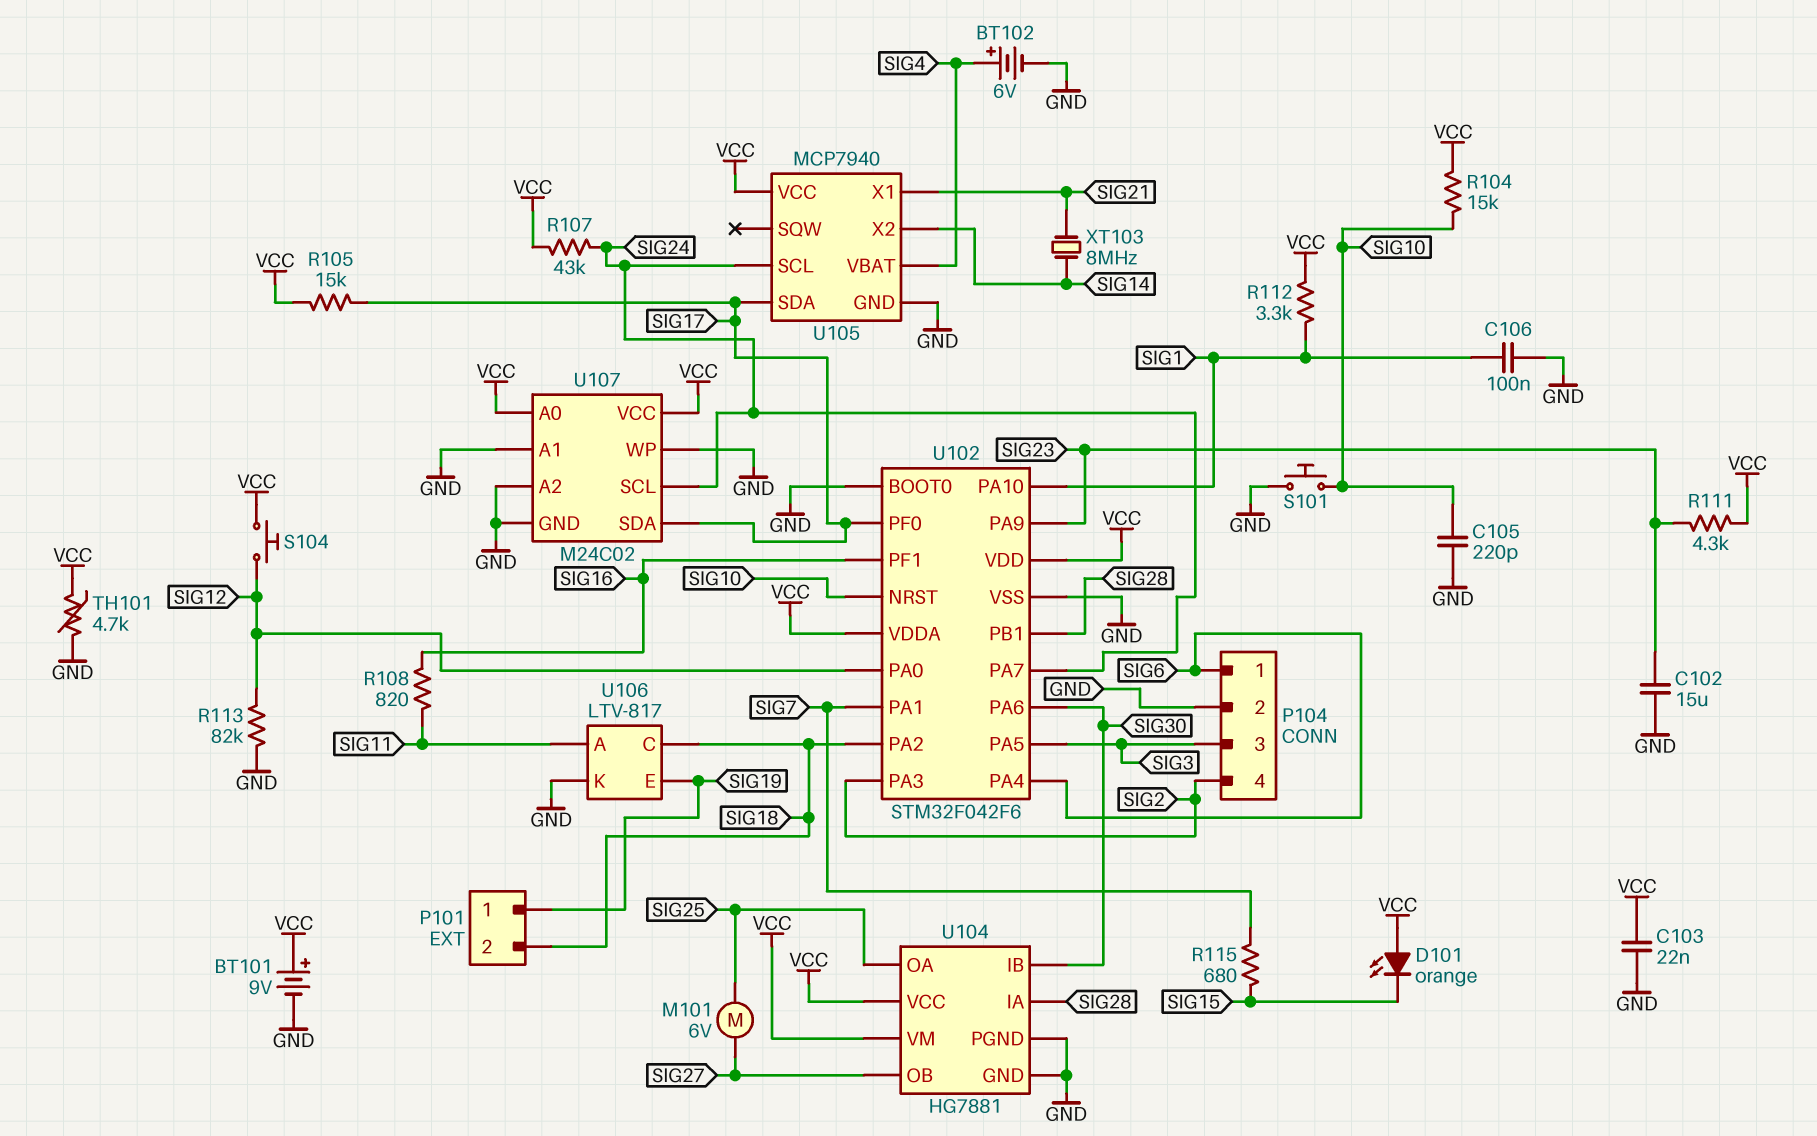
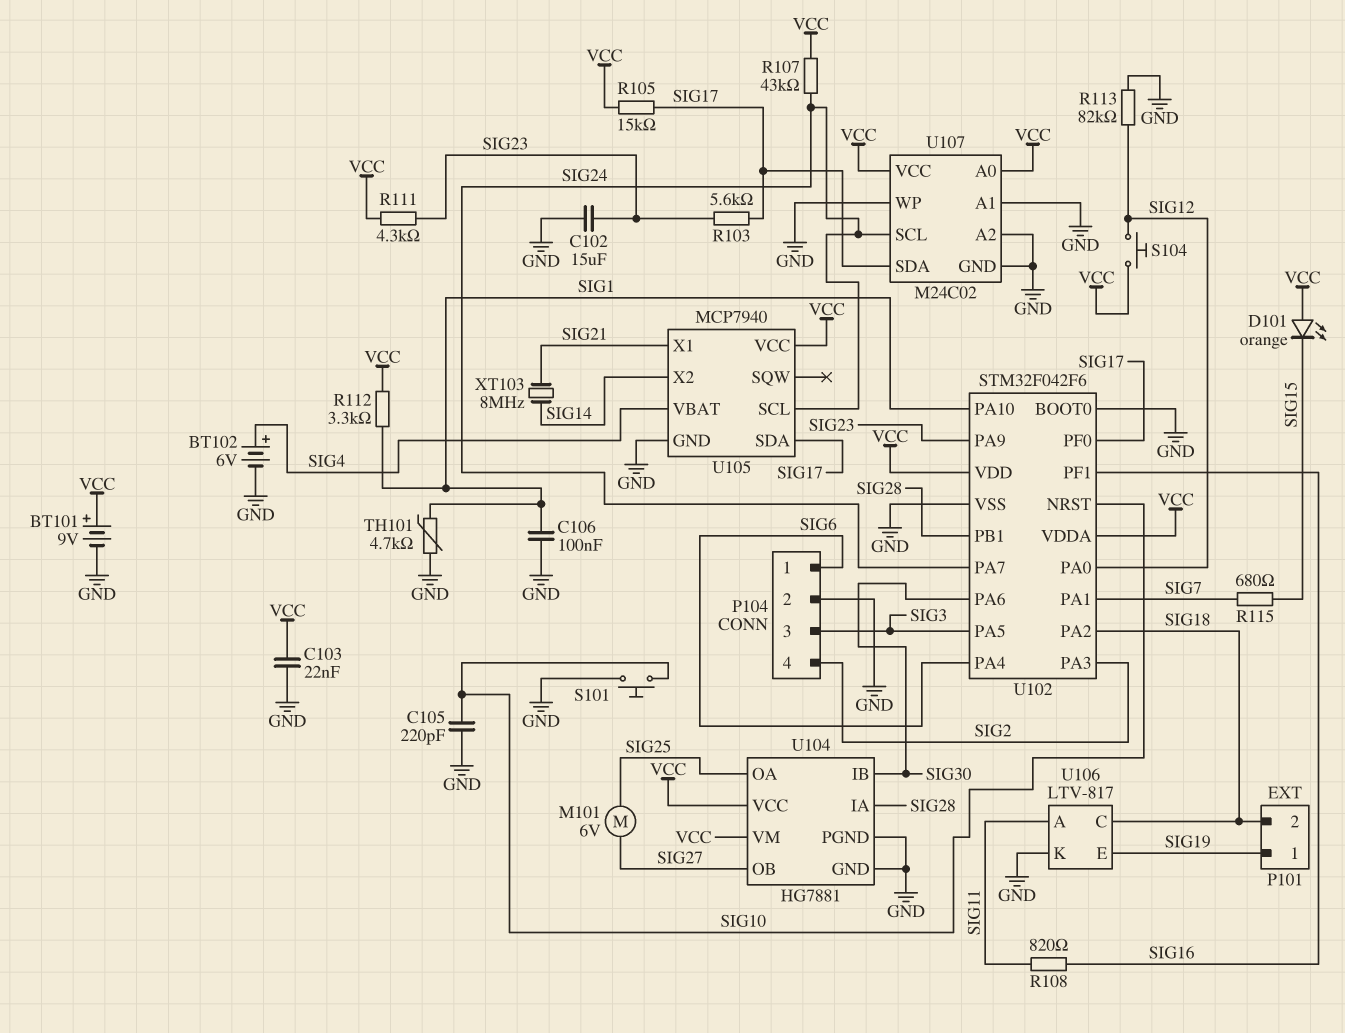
R103: none -> 5.6k (SIG17, SIG23)
R104: 15k (SIG10, VCC) -> none
TH101: 4.7k (GND, VCC) -> 4.7k (GND, SIG1)

